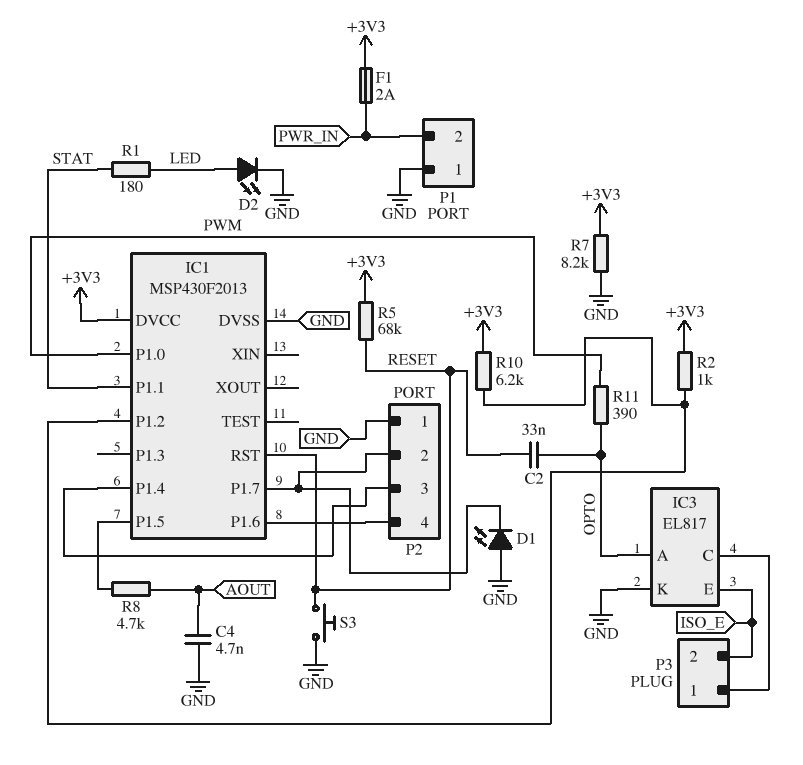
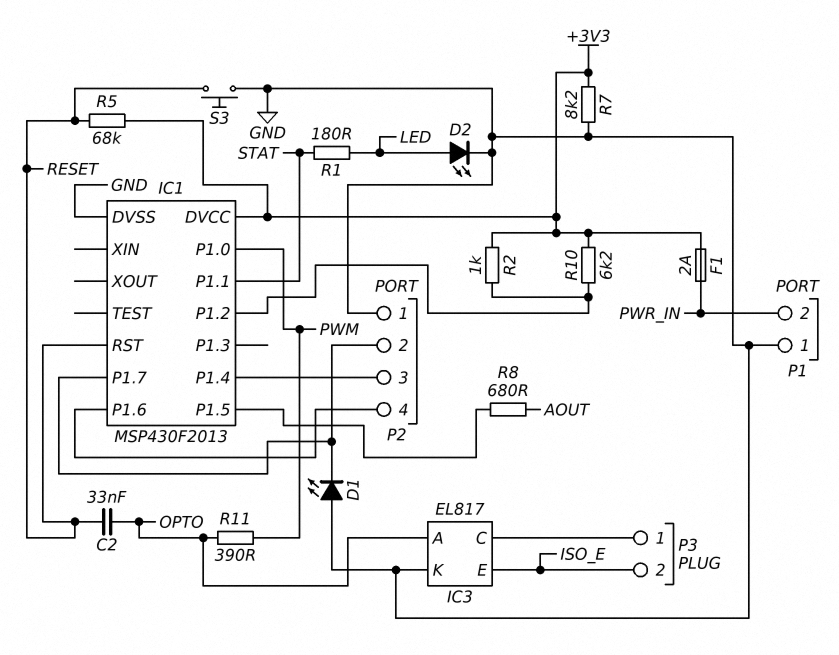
C4: 4.7nF (AOUT, GND) -> none
R8: 4.7k (AOUT, IC1/P1.5) -> 680 (AOUT, IC1/P1.5)

